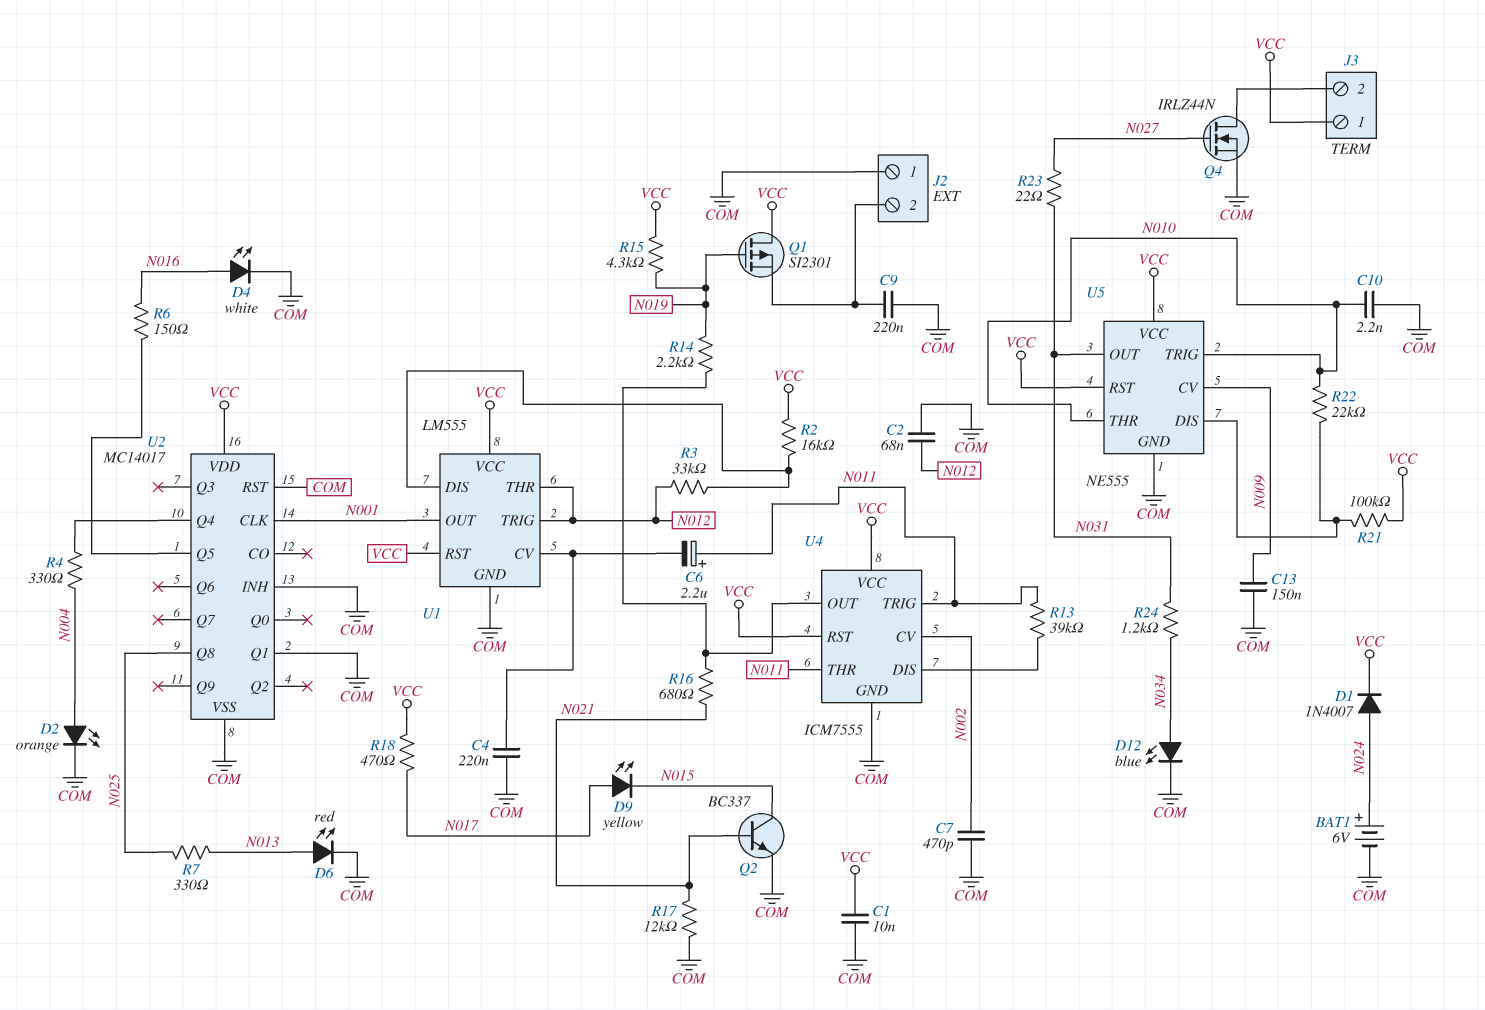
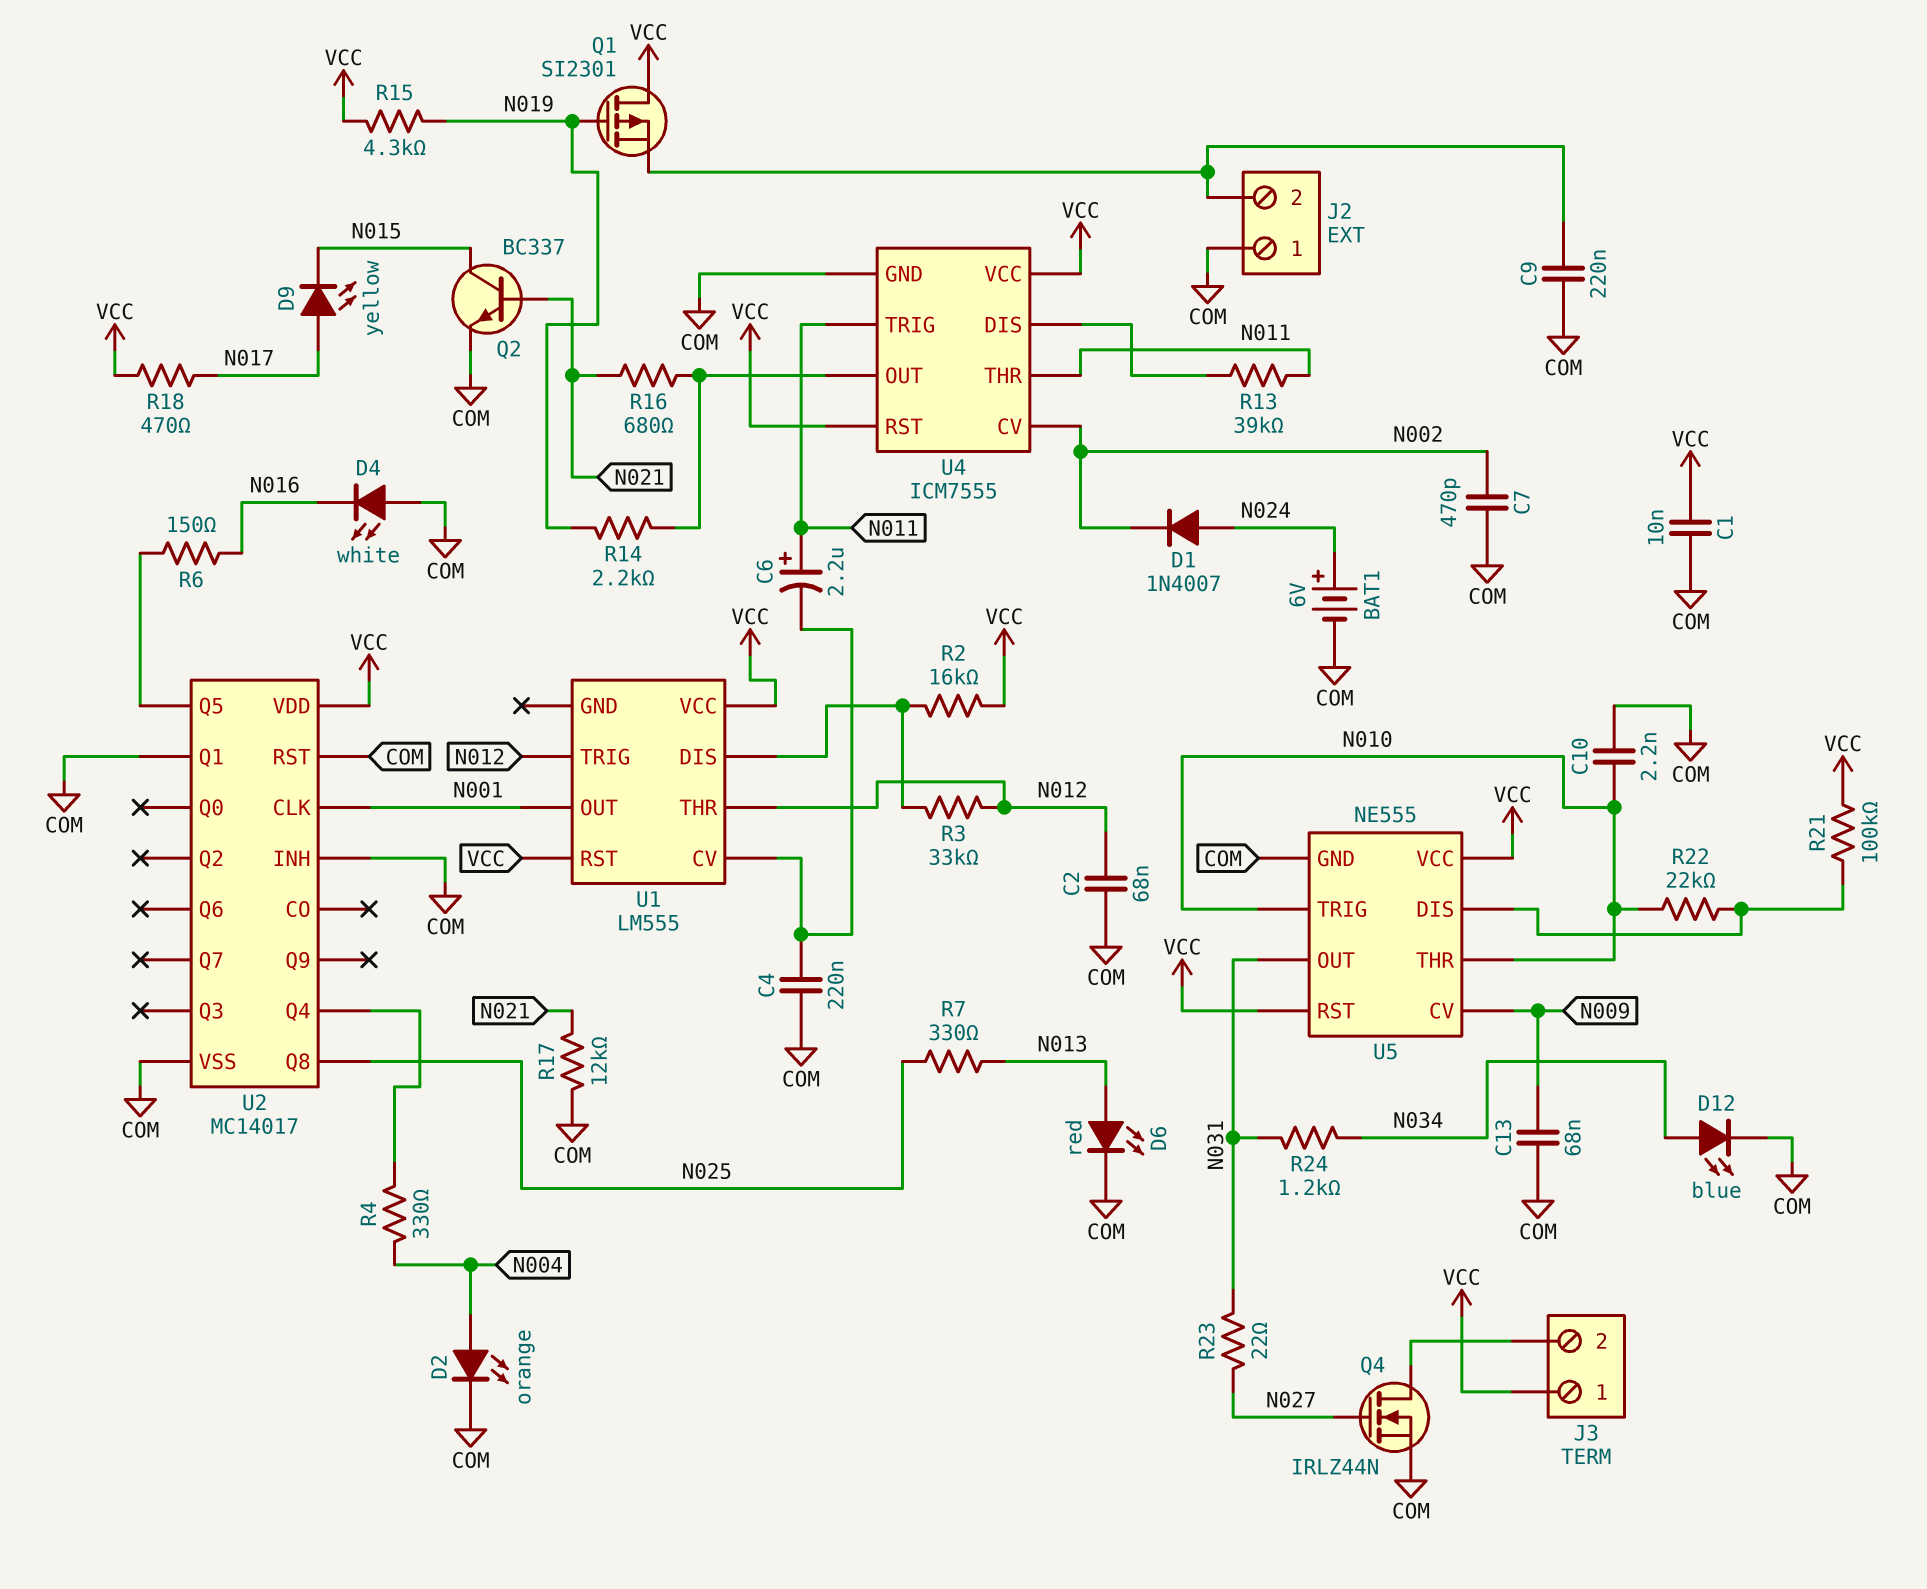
C13: 150nF (COM, N009) -> 68nF (COM, N009)
D1: diode 1N4007 (A N024, K VCC) -> diode 1N4007 (A N024, K N002)
D4: LED white (A N016, K COM) -> LED white (A COM, K N016)
U1 pin GND: COM -> none

